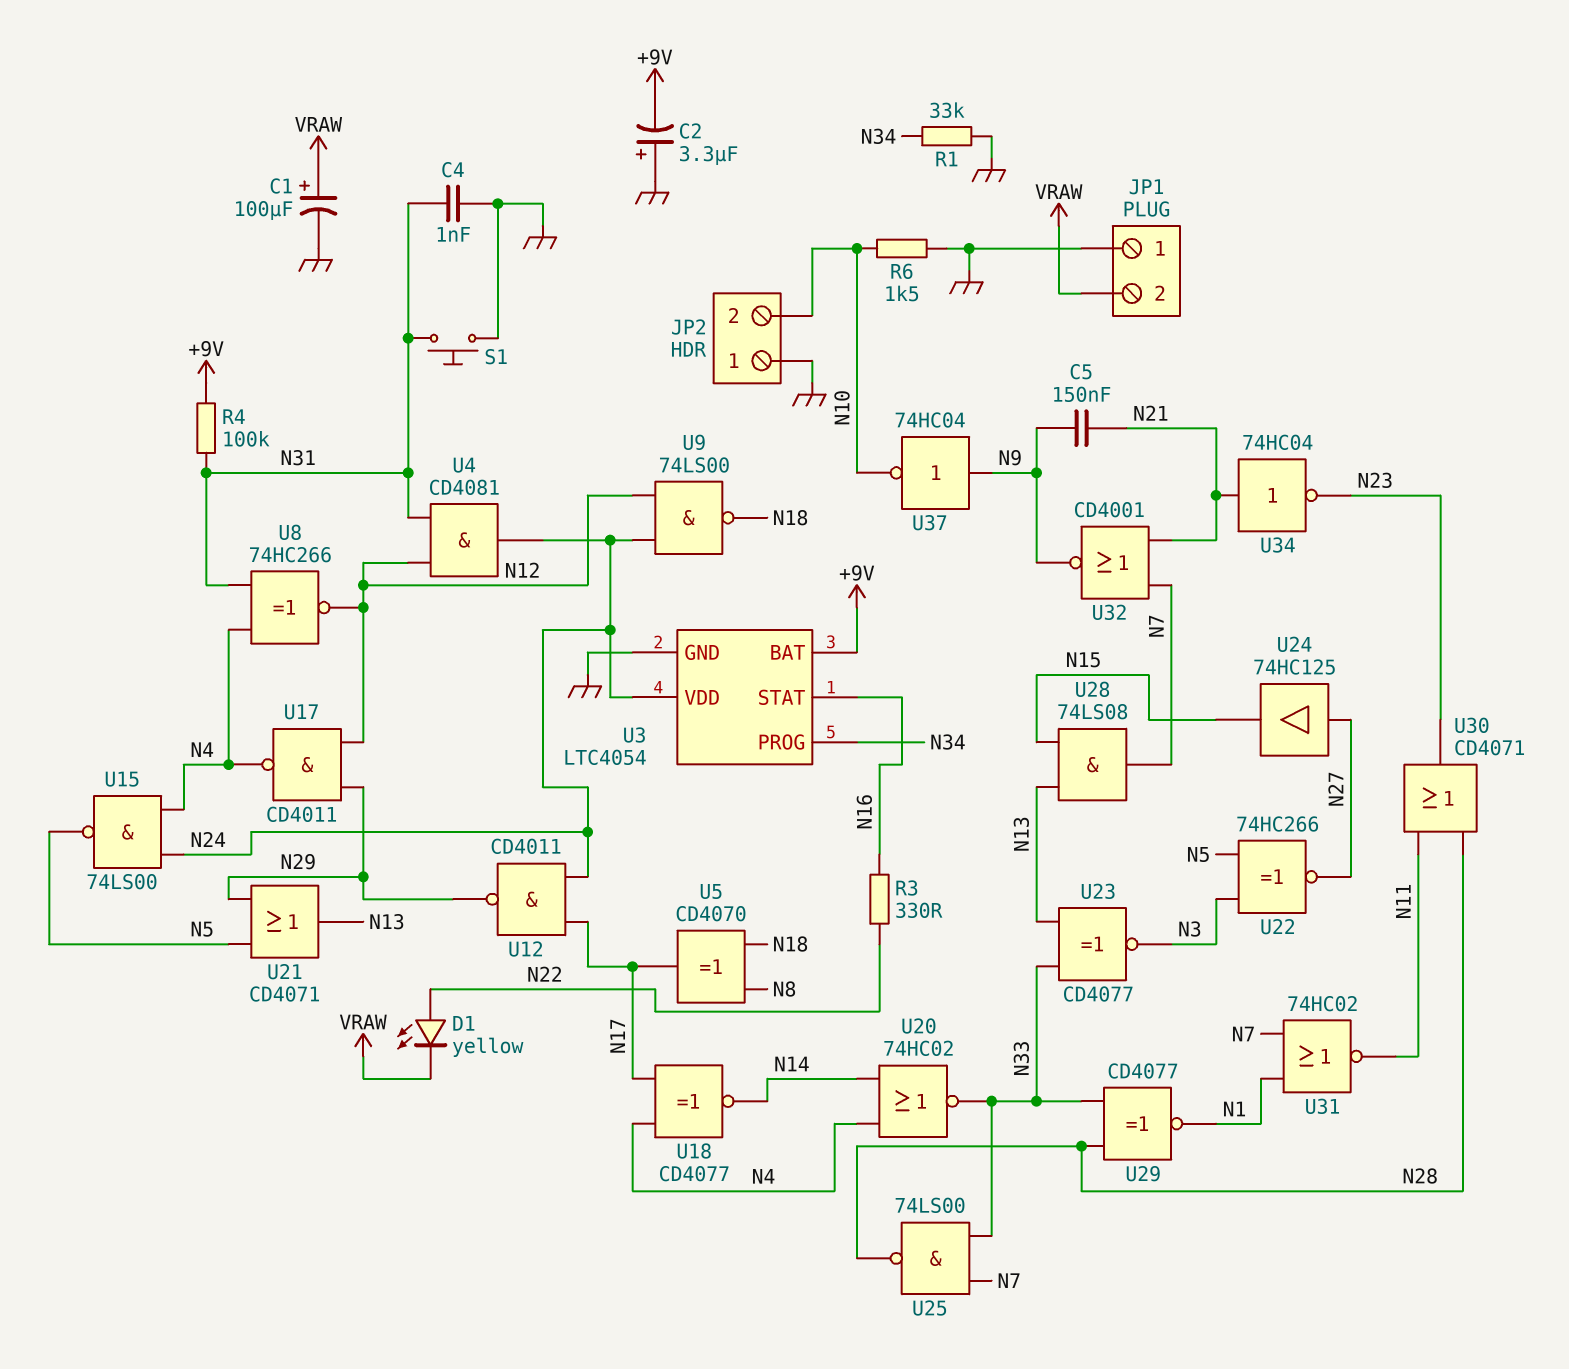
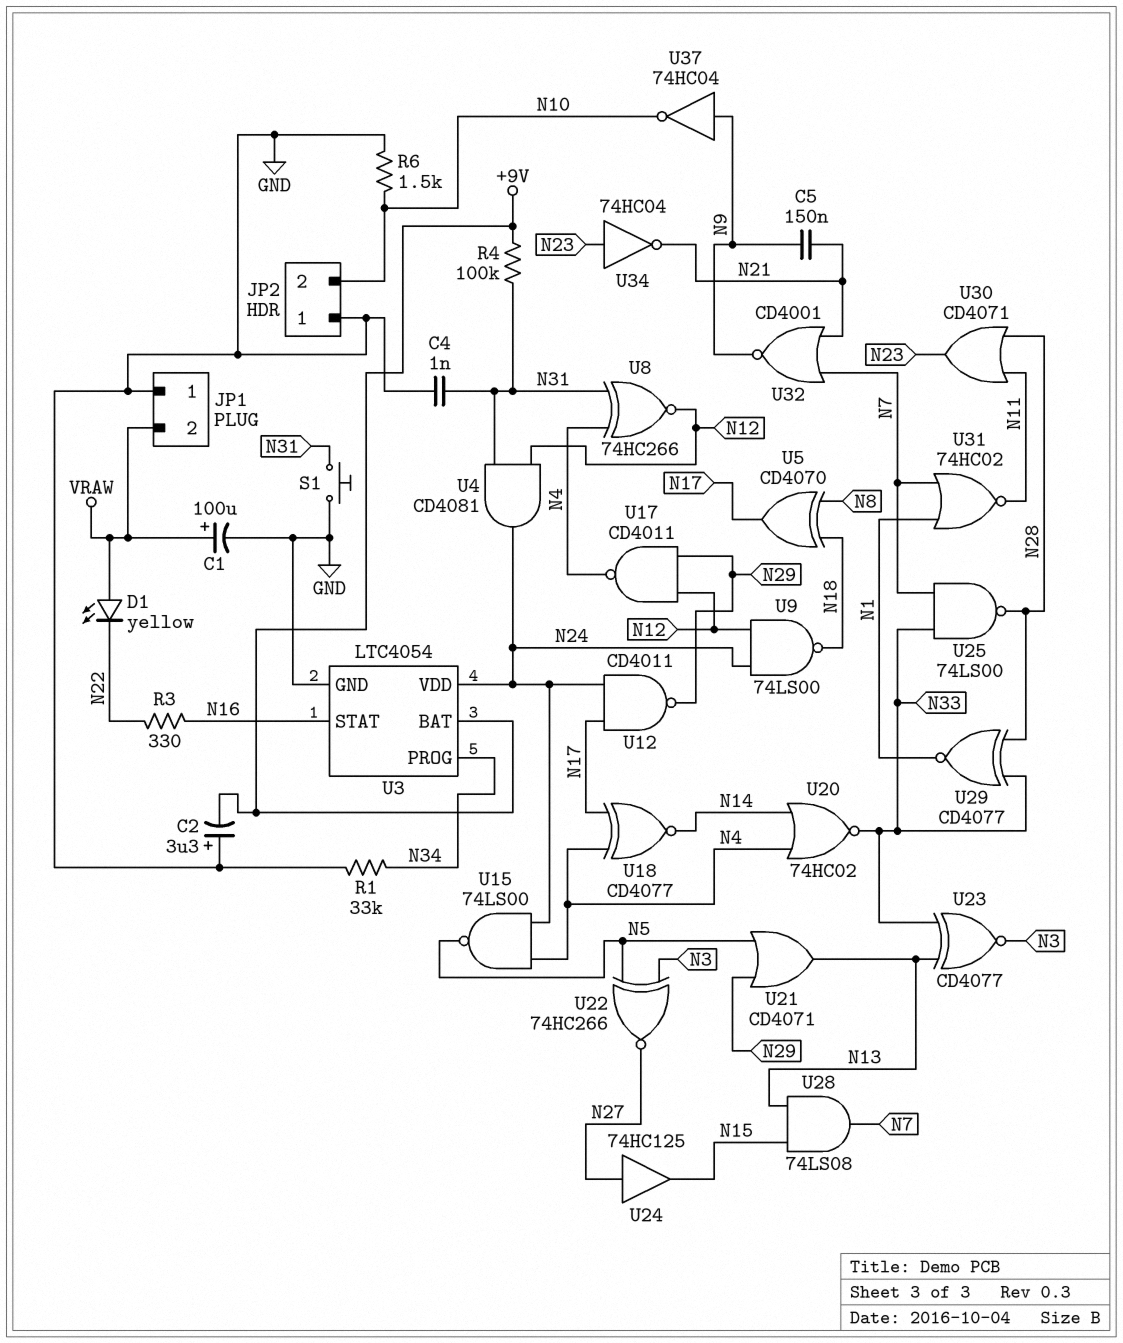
D1: LED yellow (A N22, K VRAW) -> LED yellow (A VRAW, K N22)
U34: NOT 74HC04 (in N21, out N23) -> NOT 74HC04 (in N23, out N21)

